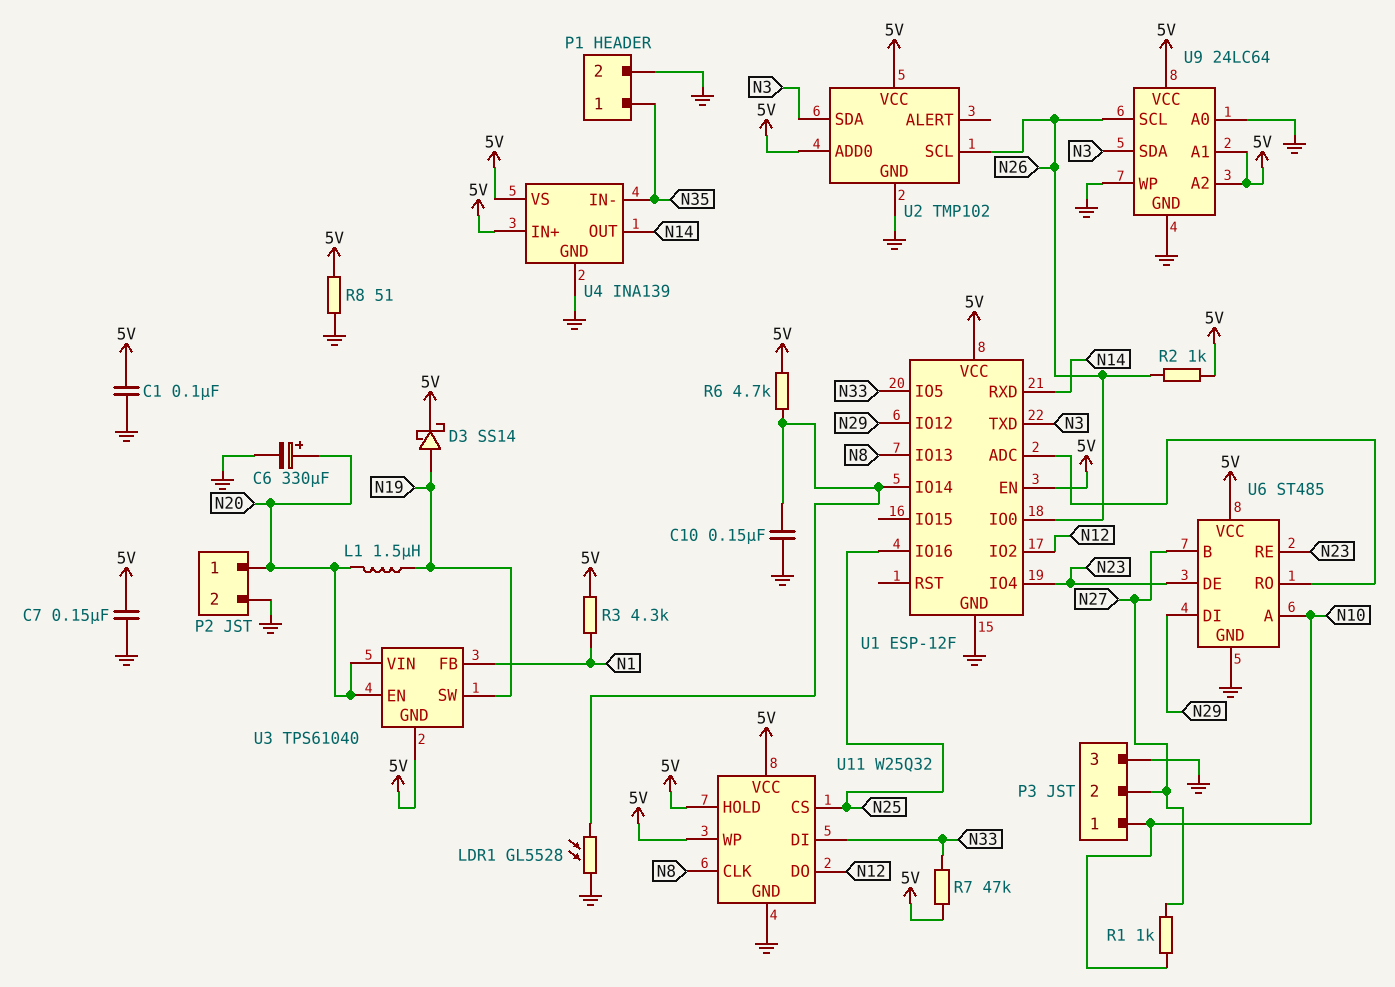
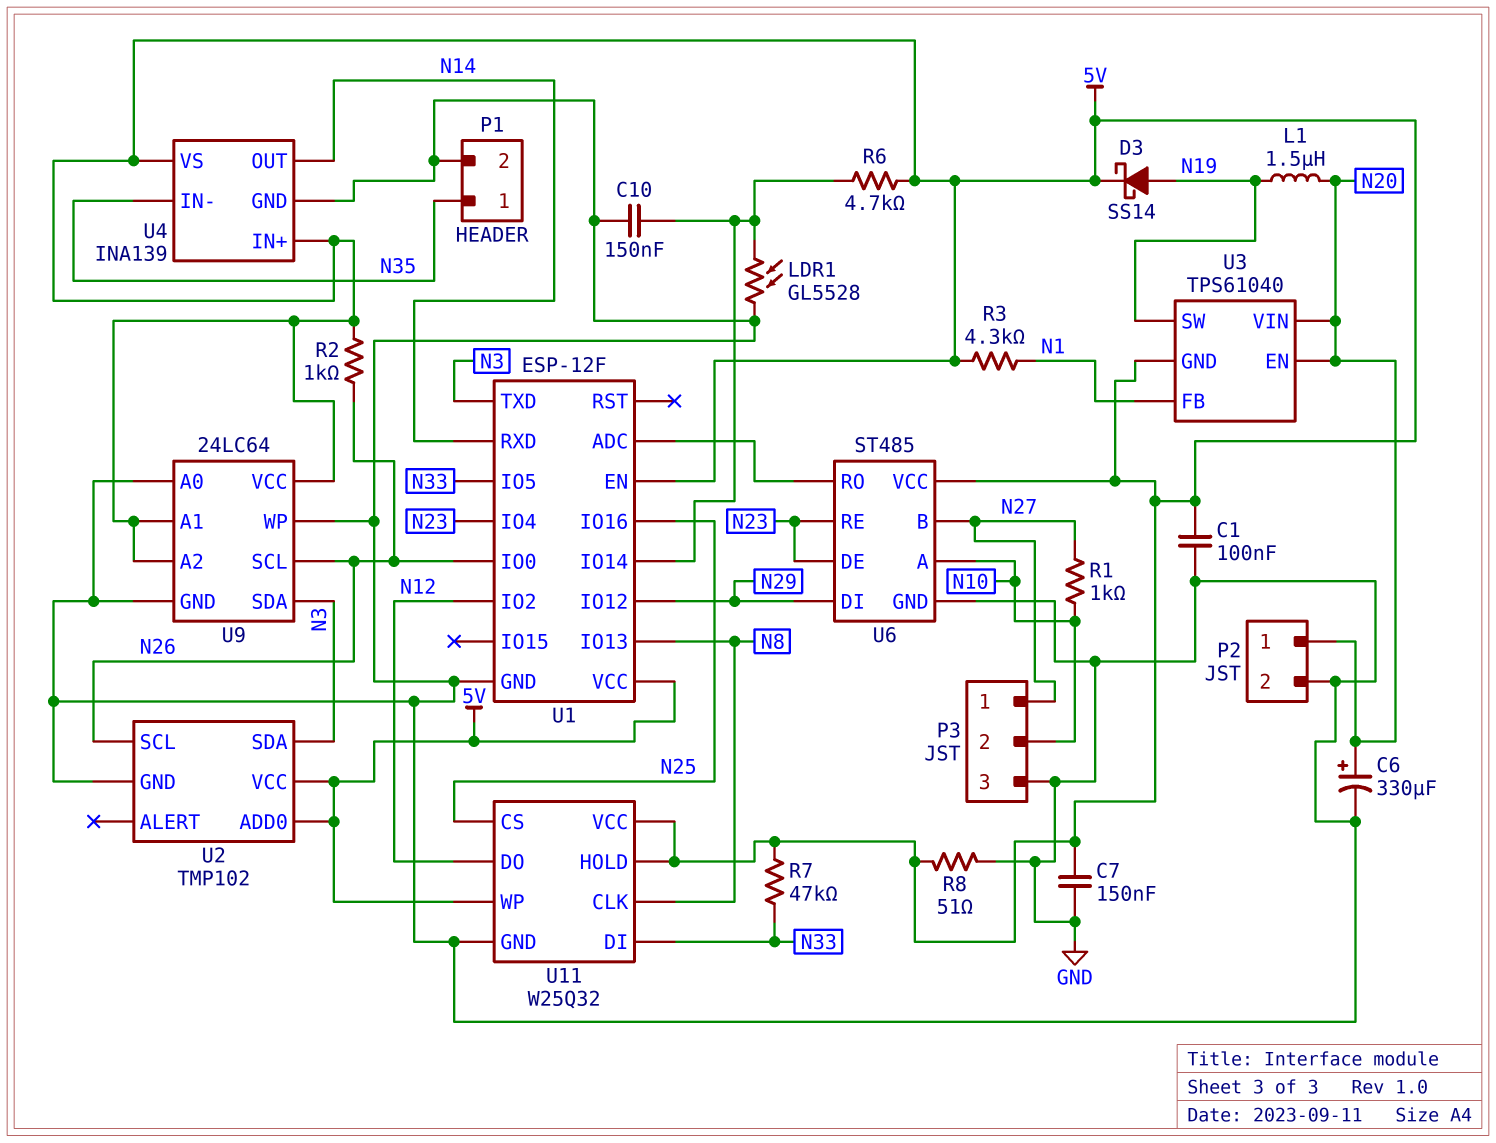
P3 pin 1: N10 -> N27
P3 pin 2: N27 -> N10

